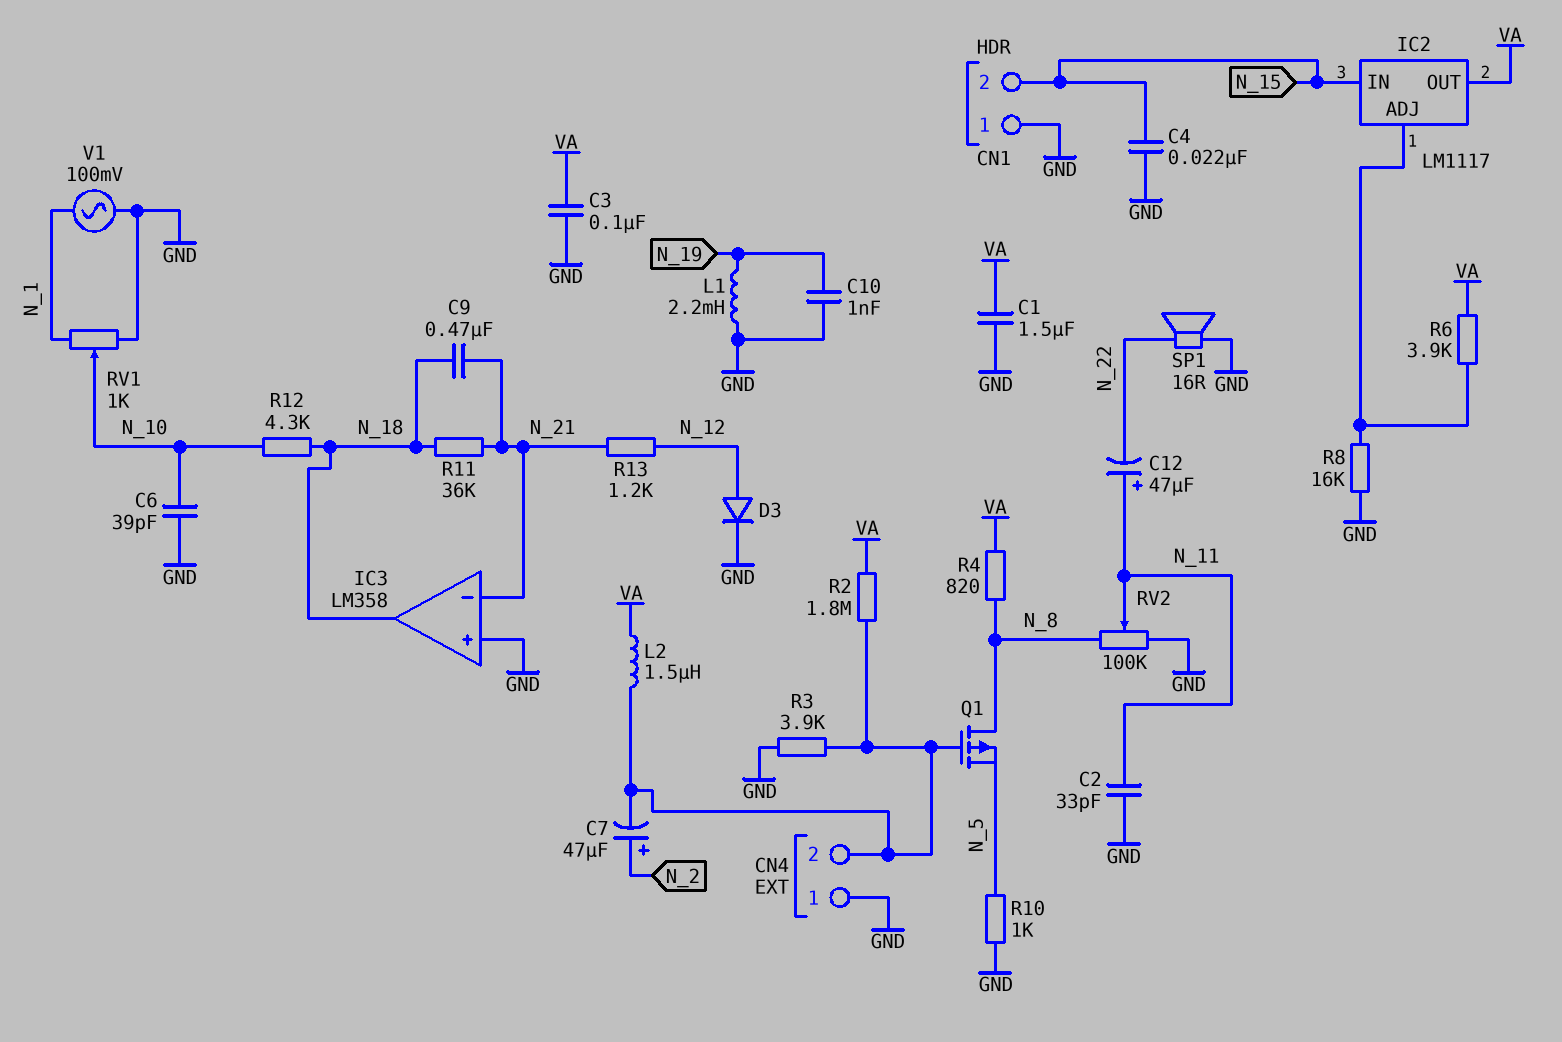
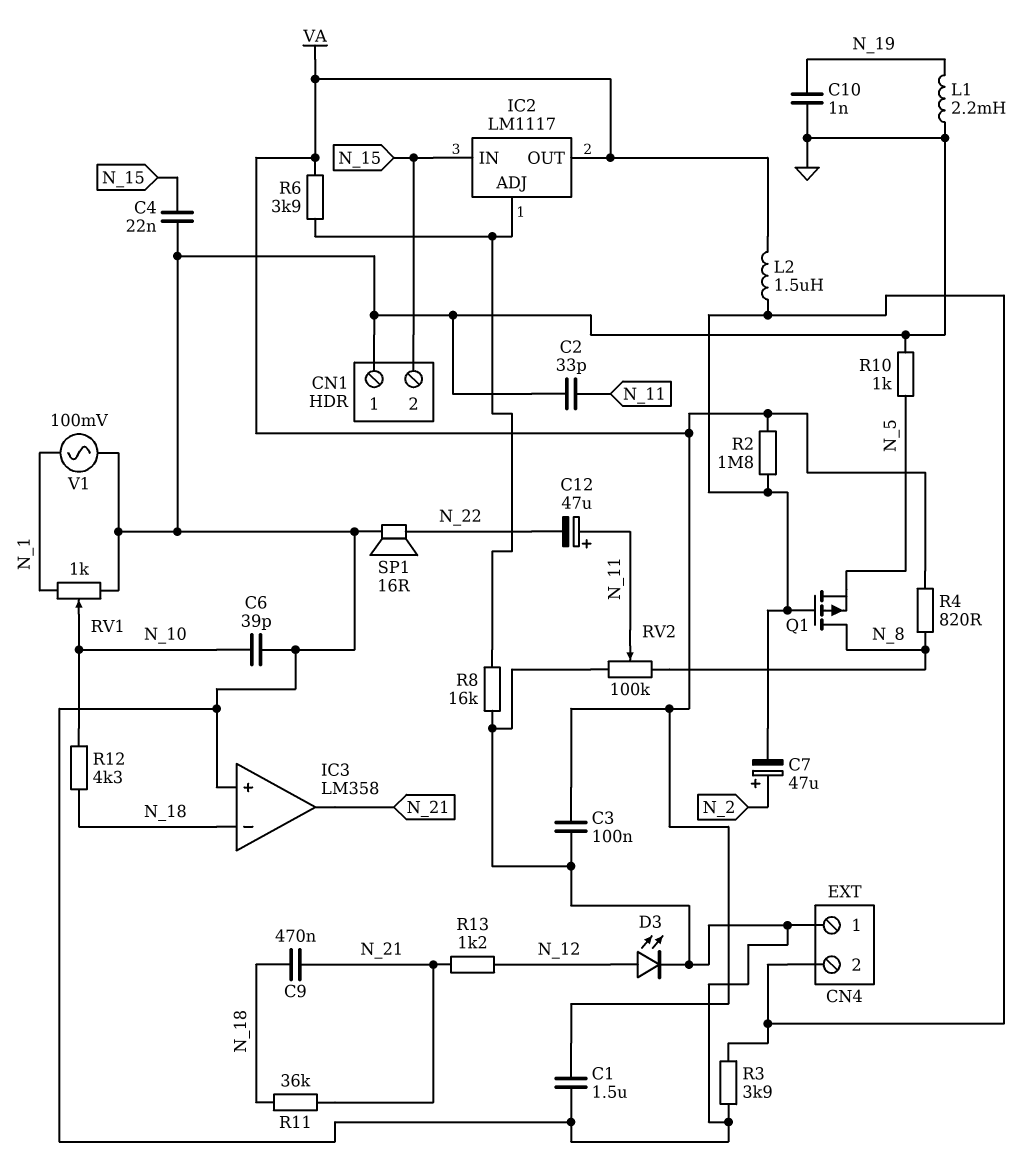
D3: diode (A N_12, K GND) -> LED (A N_12, K GND)
IC3 pin in-: N_21 -> N_18
IC3 pin out: N_18 -> N_21

